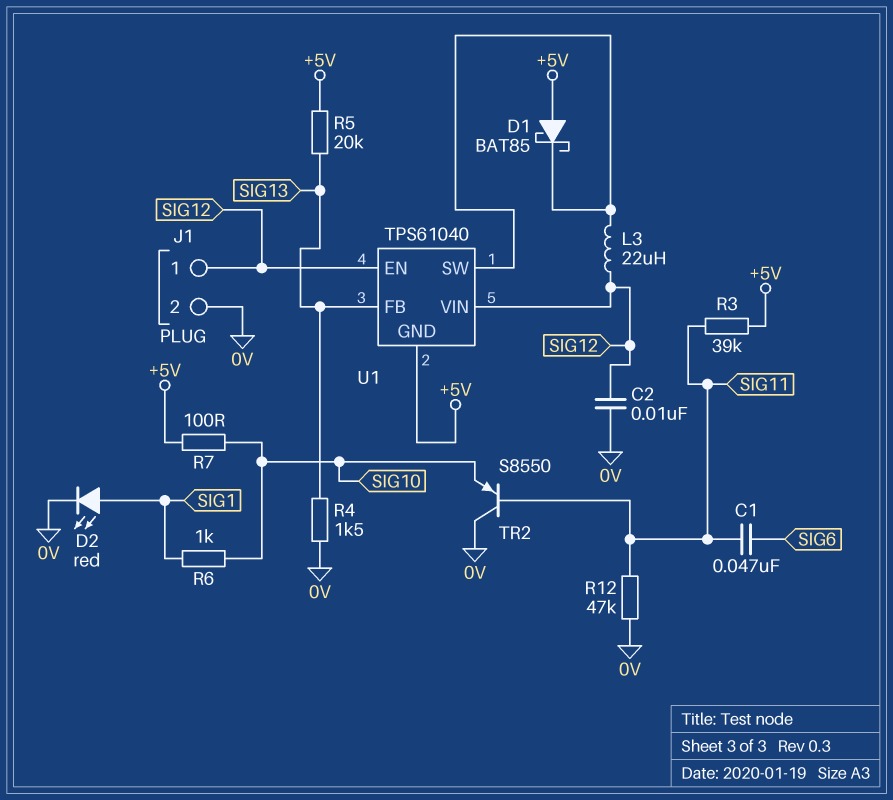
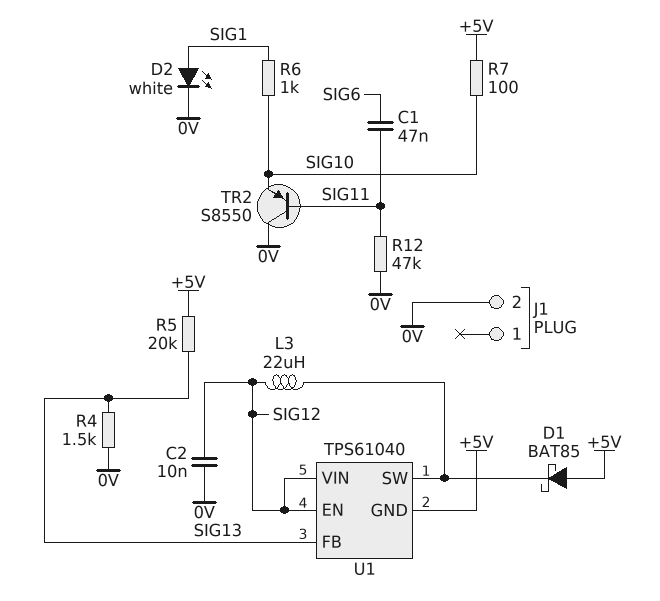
D2: LED red (A SIG1, K 0V) -> LED white (A SIG1, K 0V)
J1 pin 1: SIG12 -> none
R3: 39k (+5V, SIG11) -> none

